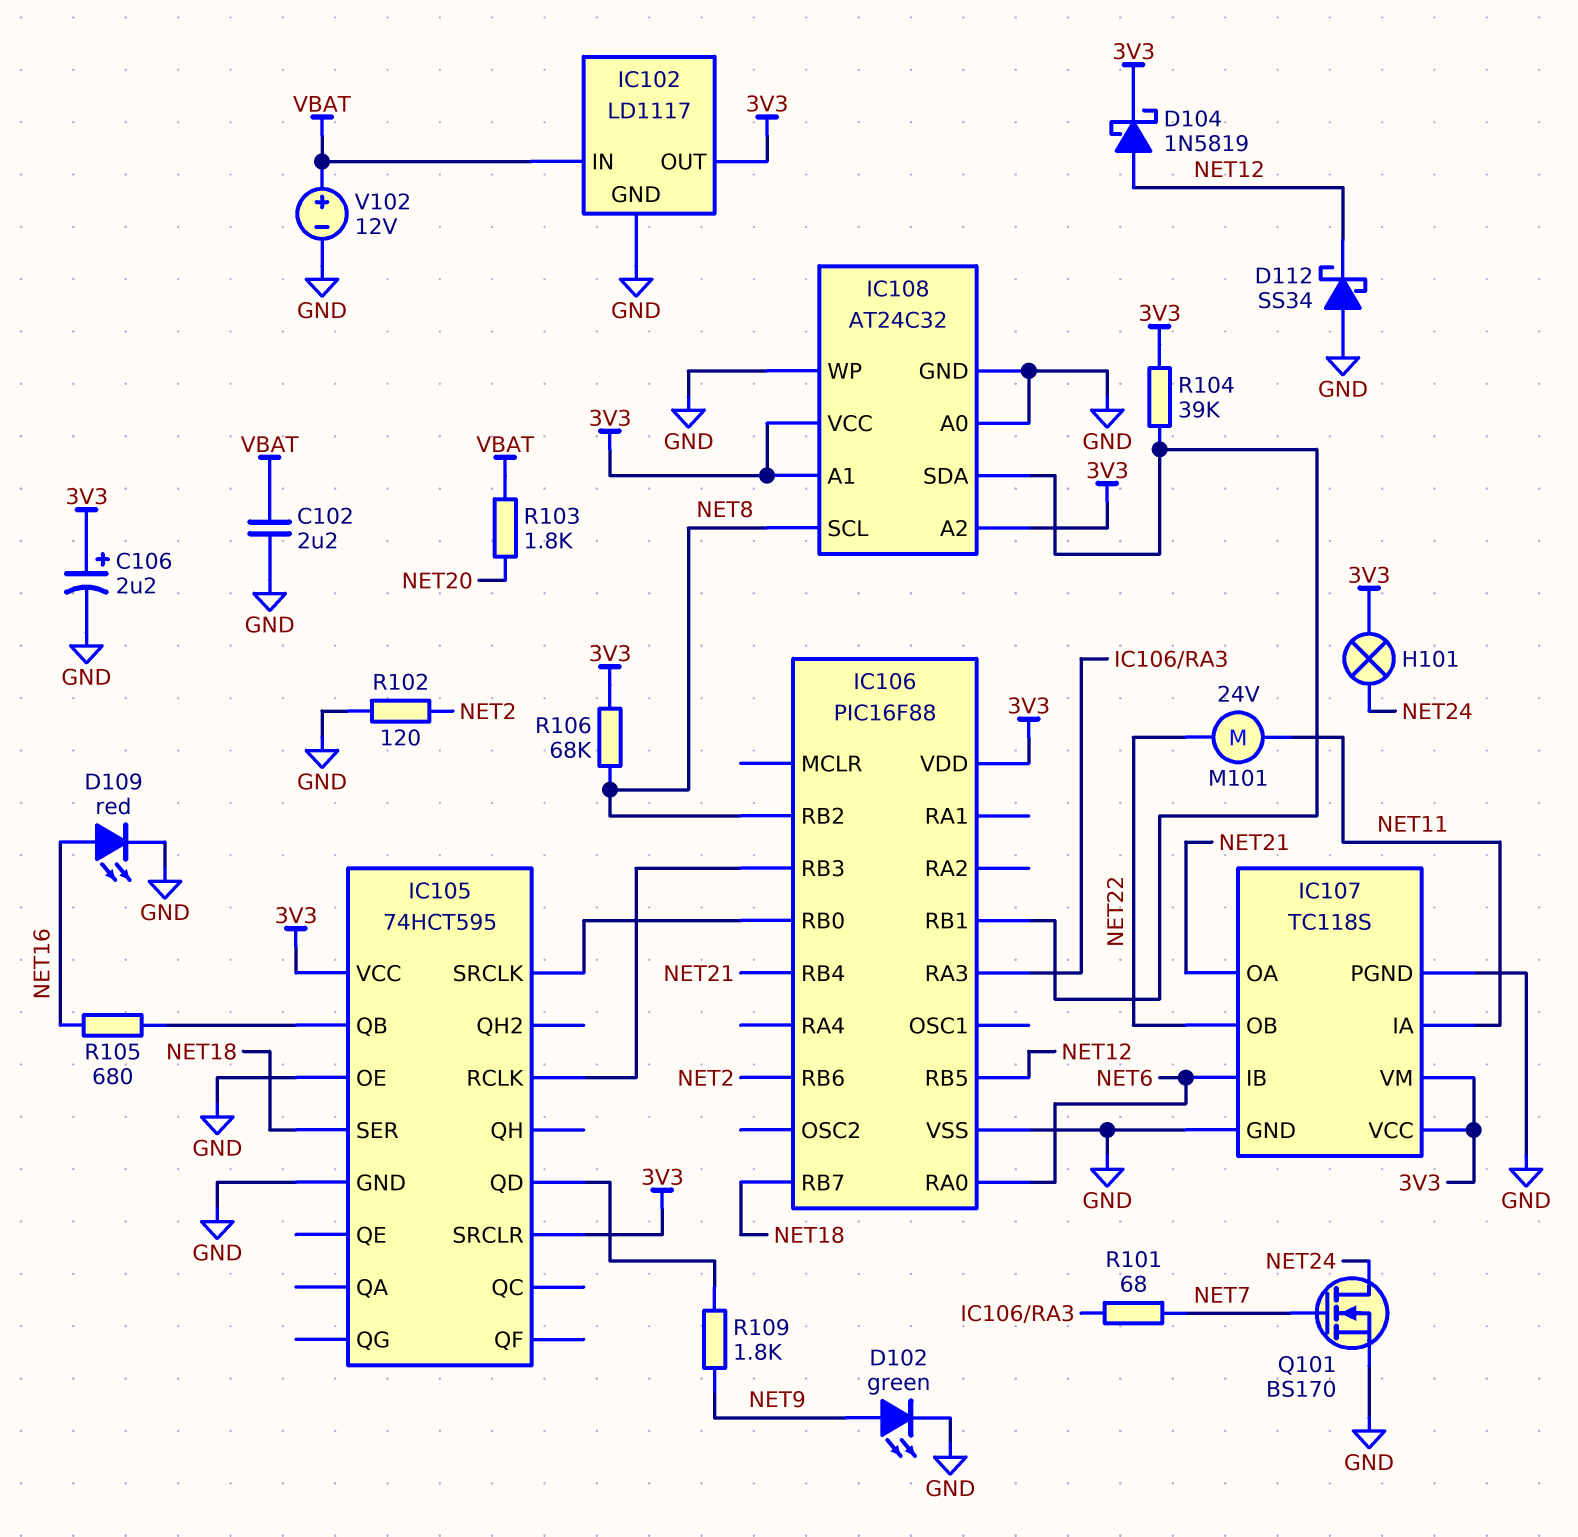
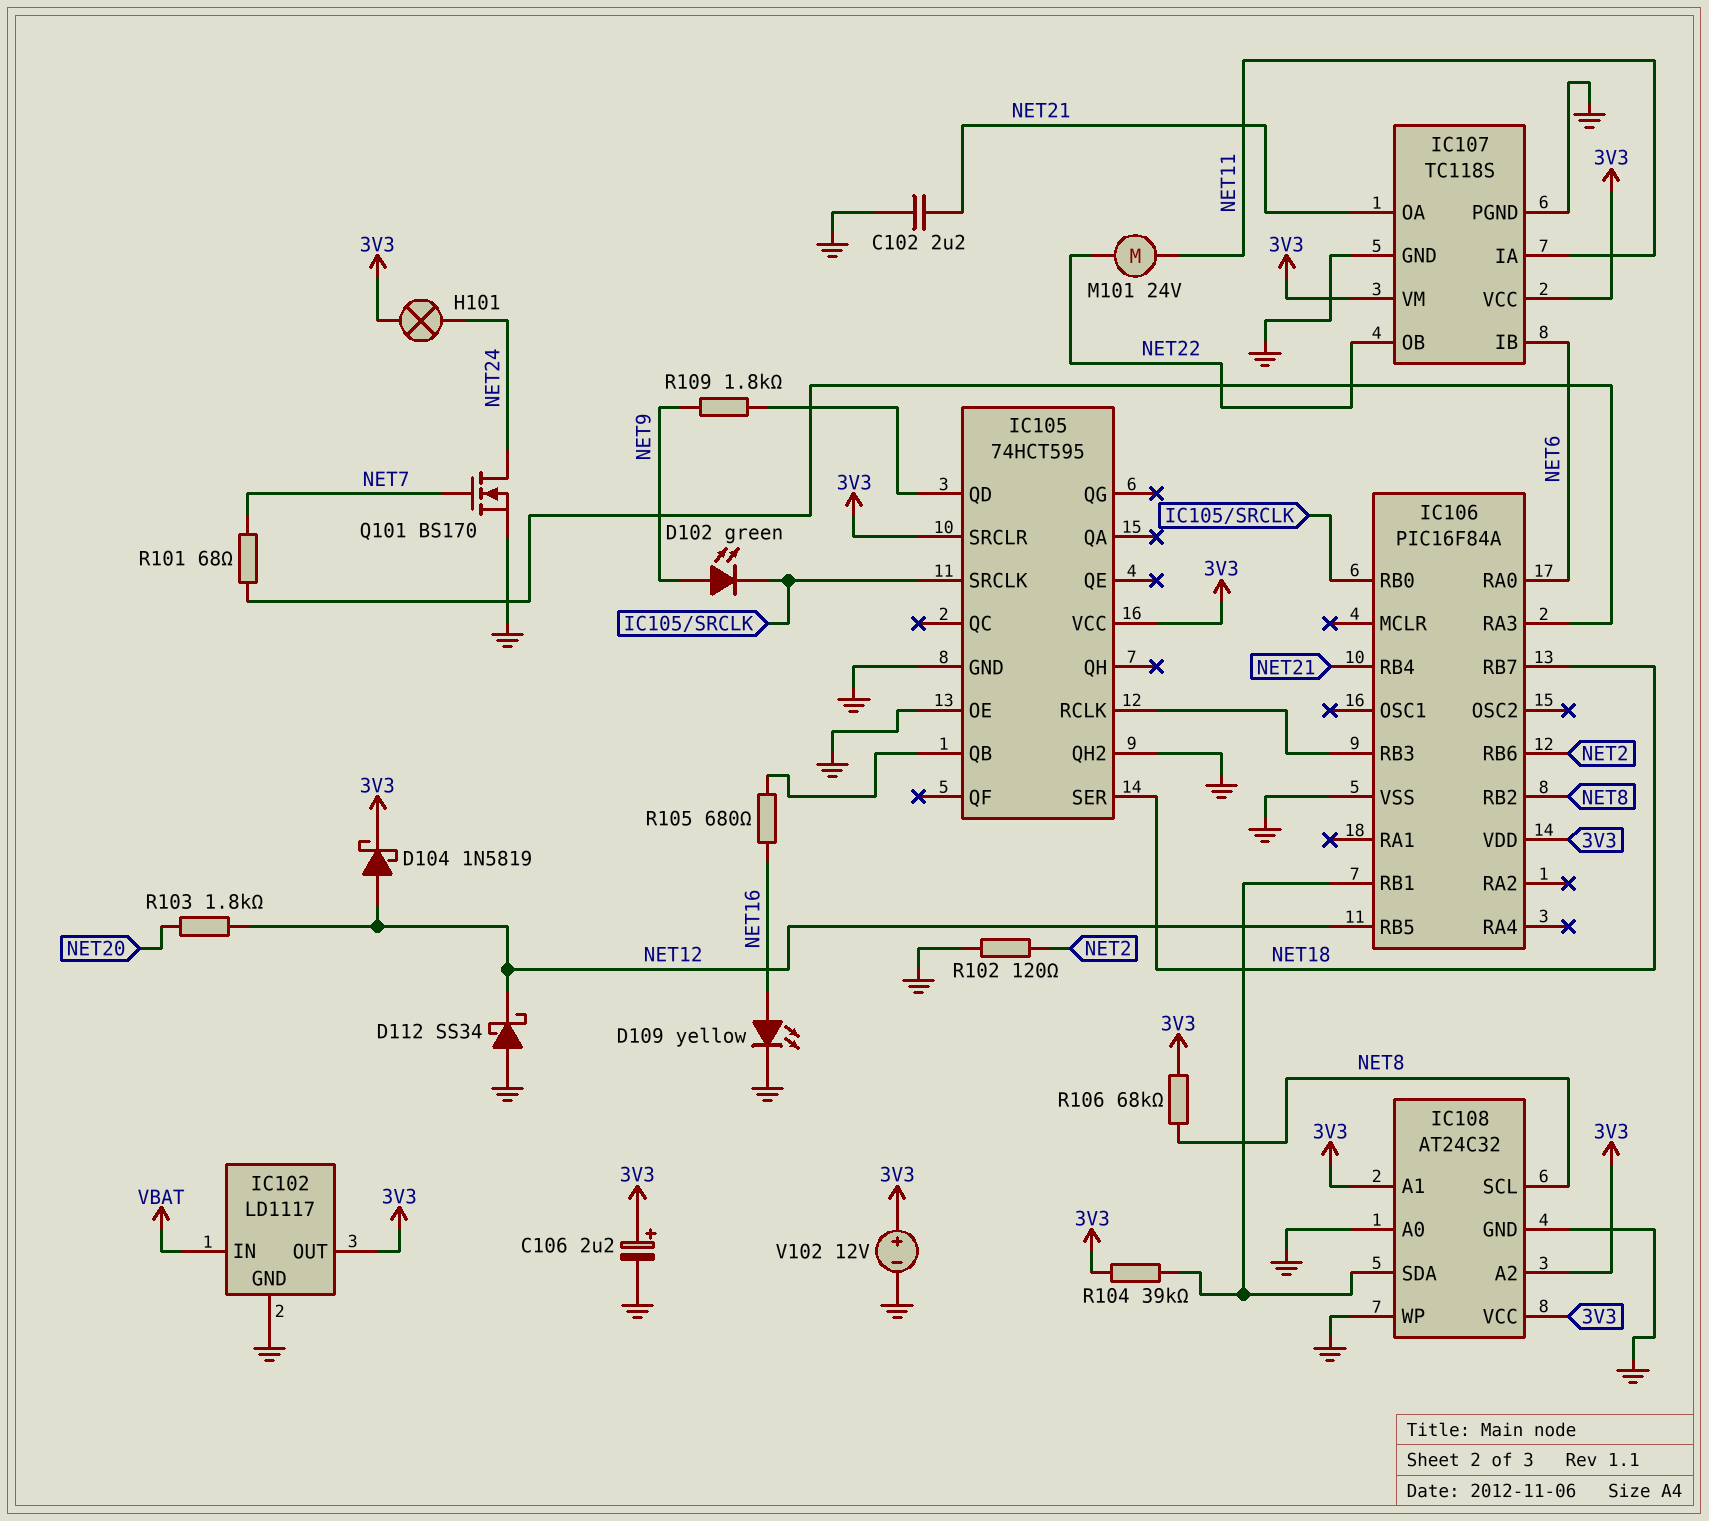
C102: 2.2uF (GND, VBAT) -> 2.2uF (GND, NET21)
D102: LED green (A NET9, K GND) -> LED green (A NET9, K IC105/SRCLK)
D109: LED red (A NET16, K GND) -> LED yellow (A NET16, K GND)
IC105 pin QH2: none -> GND
IC106: PIC16F88 -> PIC16F84A
R103: 1.8k (NET20, VBAT) -> 1.8k (NET12, NET20)
V102: 12V (plus VBAT, minus GND) -> 12V (plus 3V3, minus GND)

